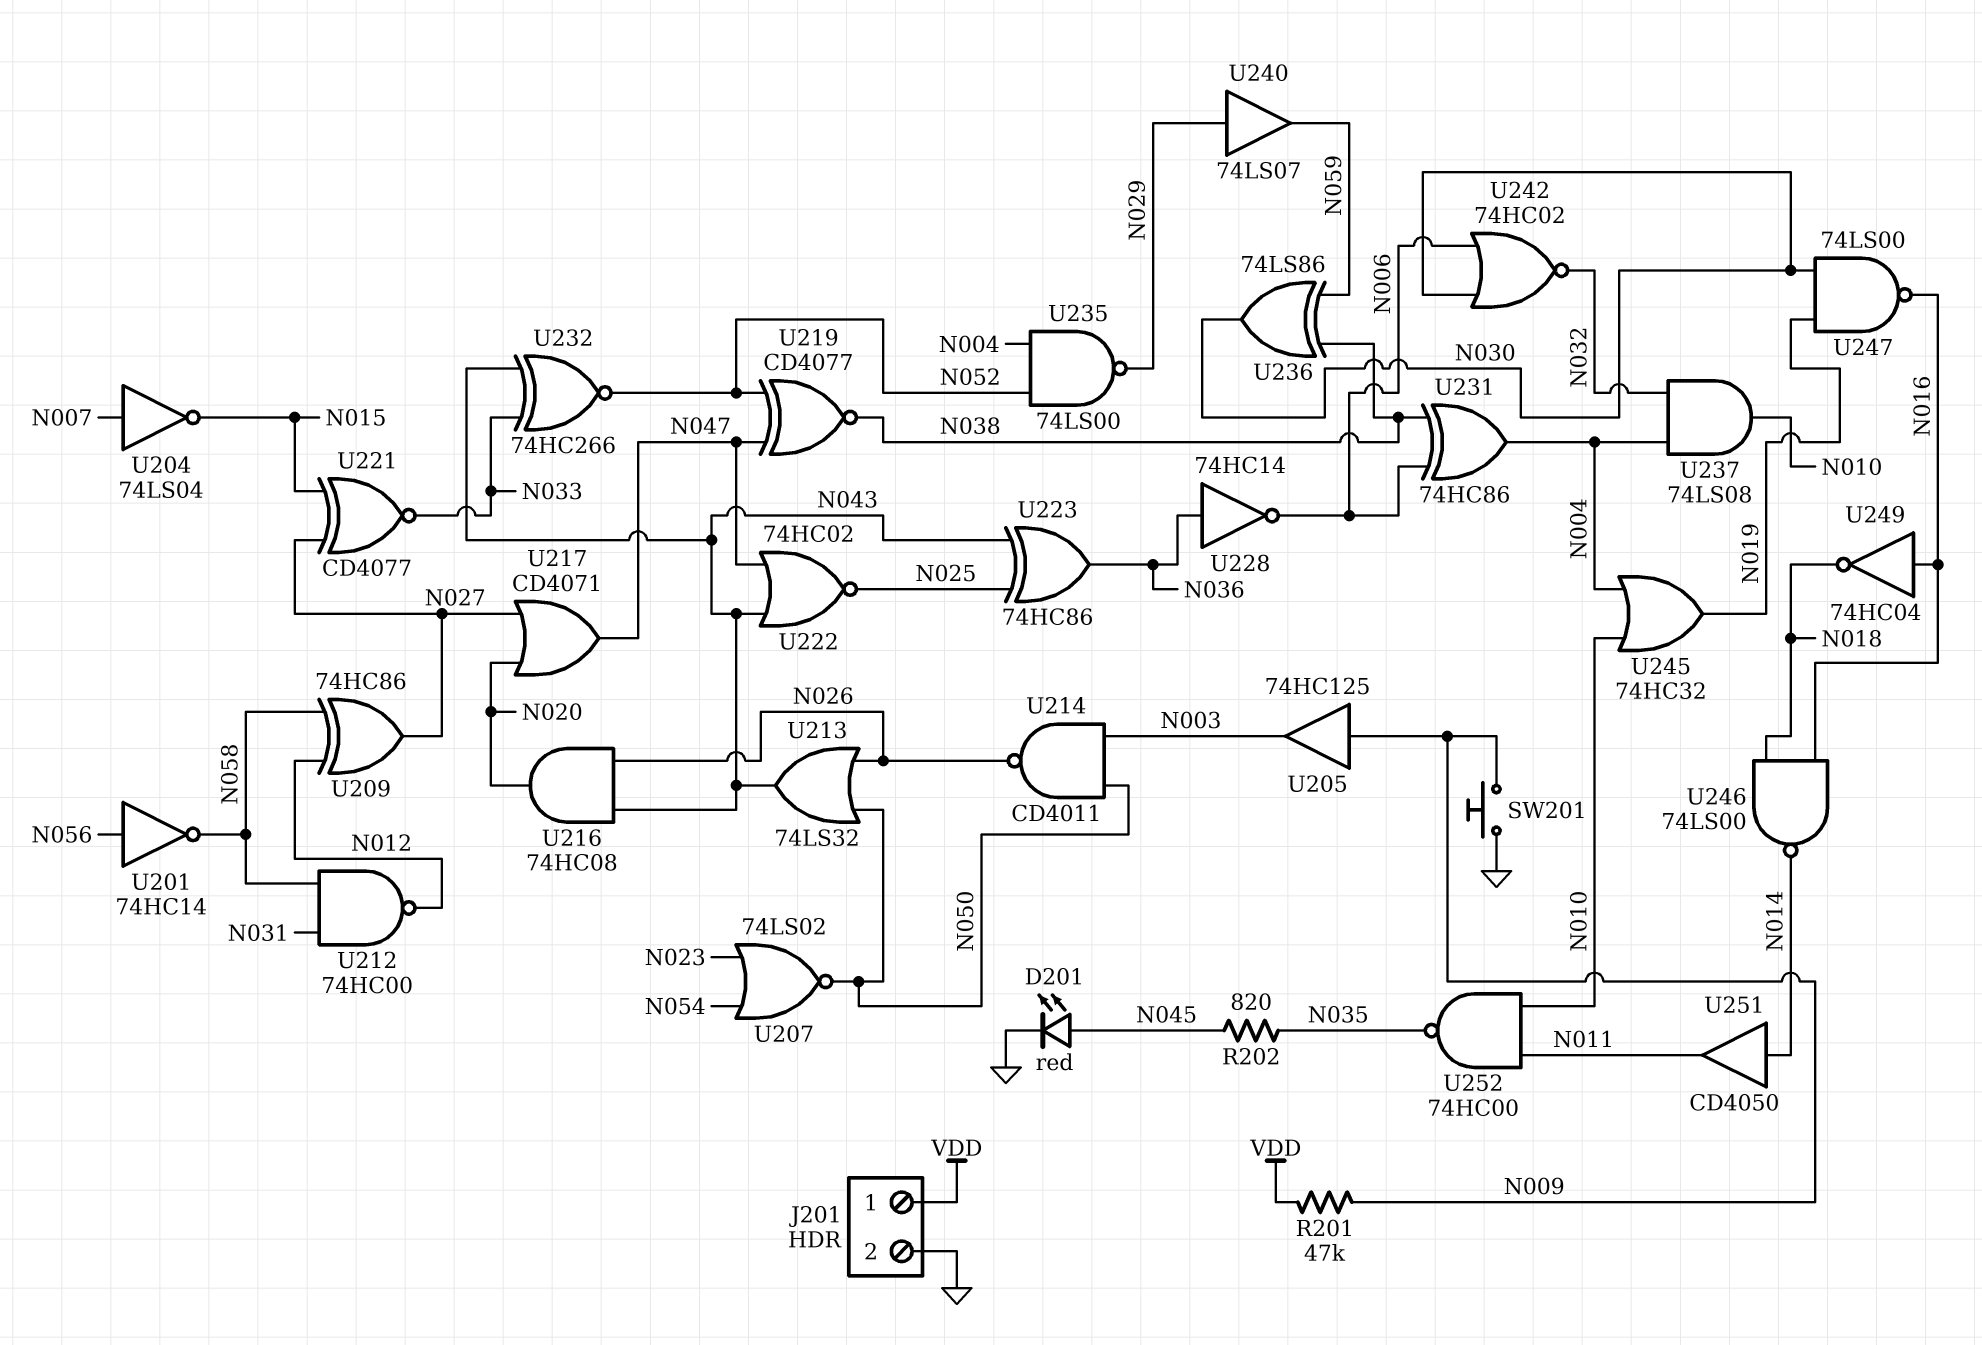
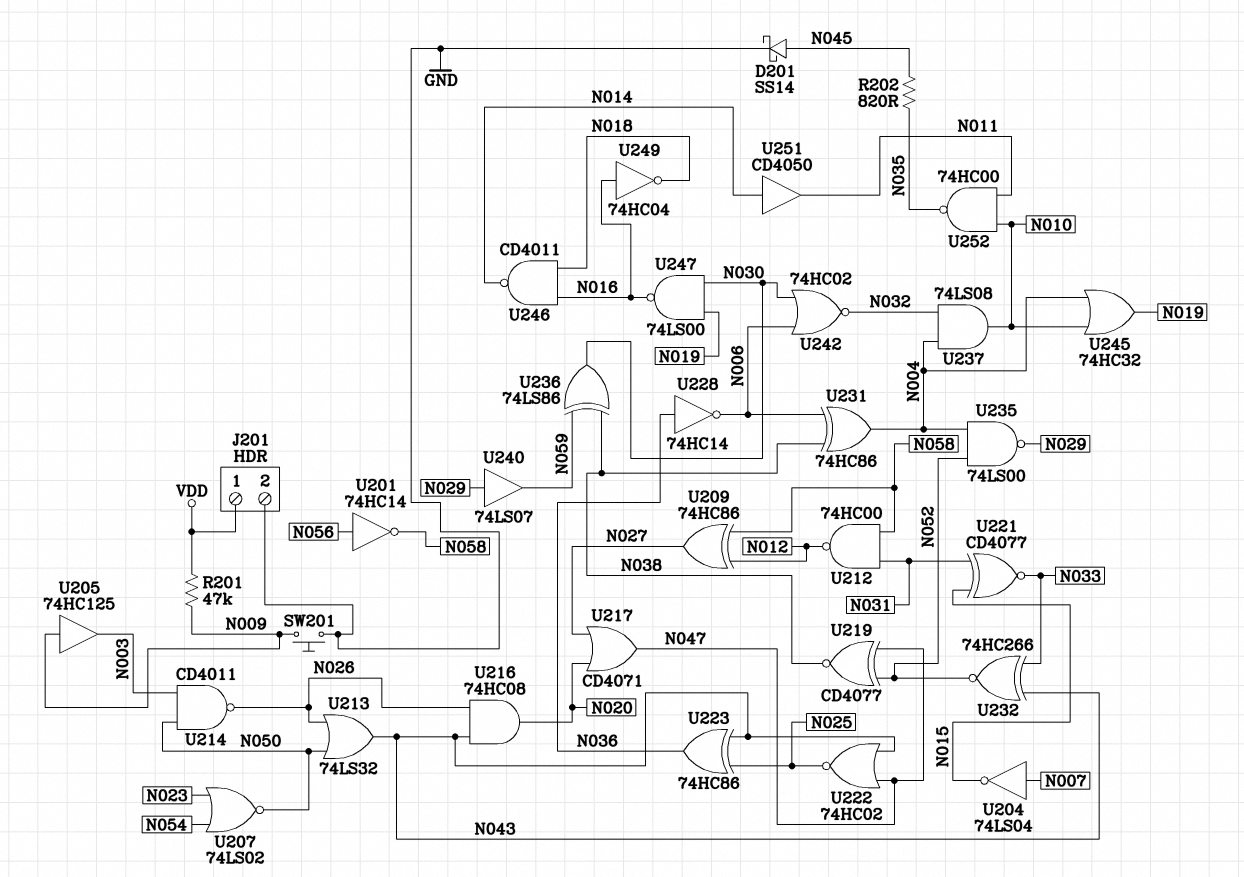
D201: LED red (A N045, K GND) -> schottky SS14 (A N045, K GND)
U221: XNOR CD4077 (in N015, in N027, out N033) -> XNOR CD4077 (in N015, in N031, out N033)
U246: NAND 74LS00 (in N016, in N018, out N014) -> NAND CD4011 (in N016, in N018, out N014)

